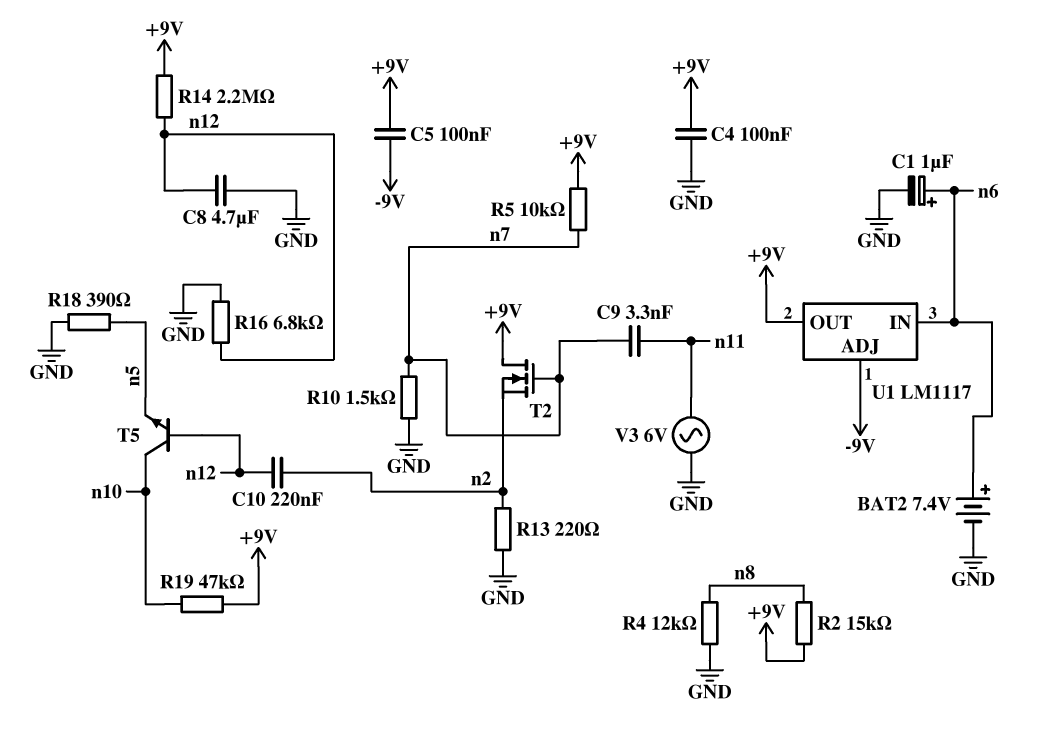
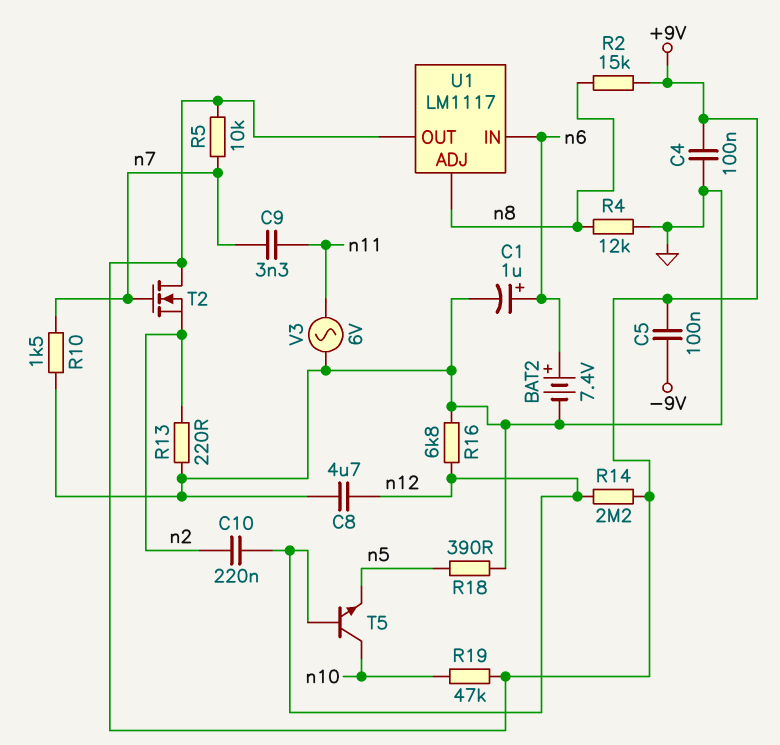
U1 pin ADJ: -9V -> n8

